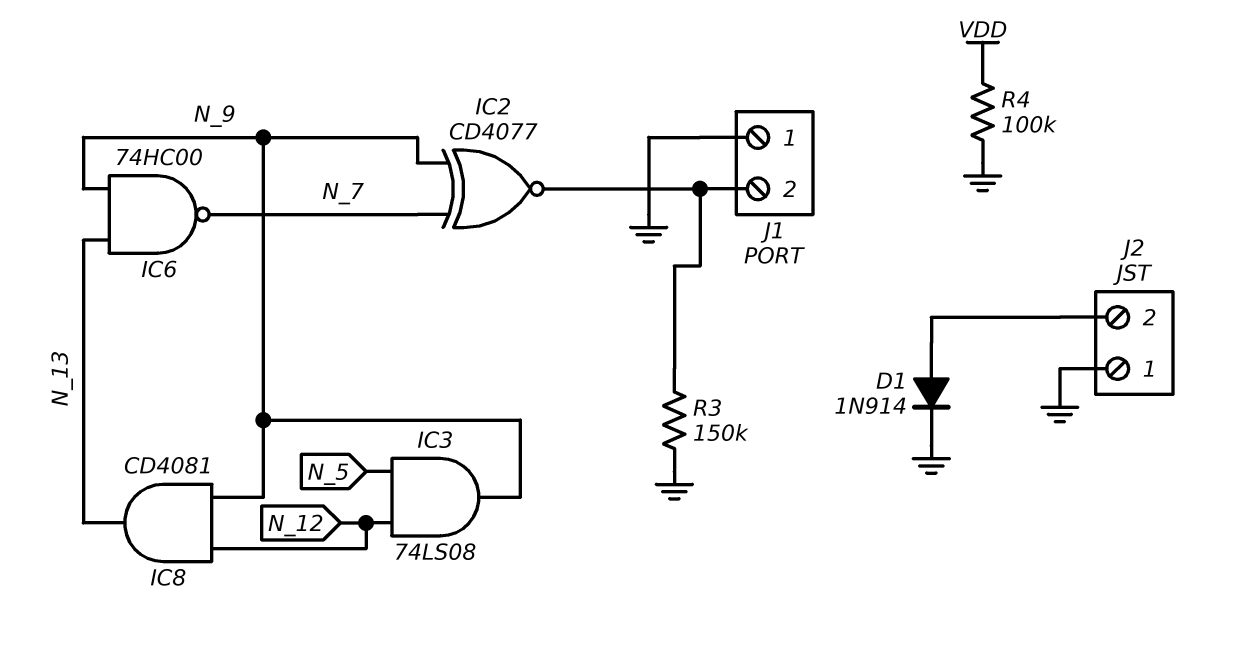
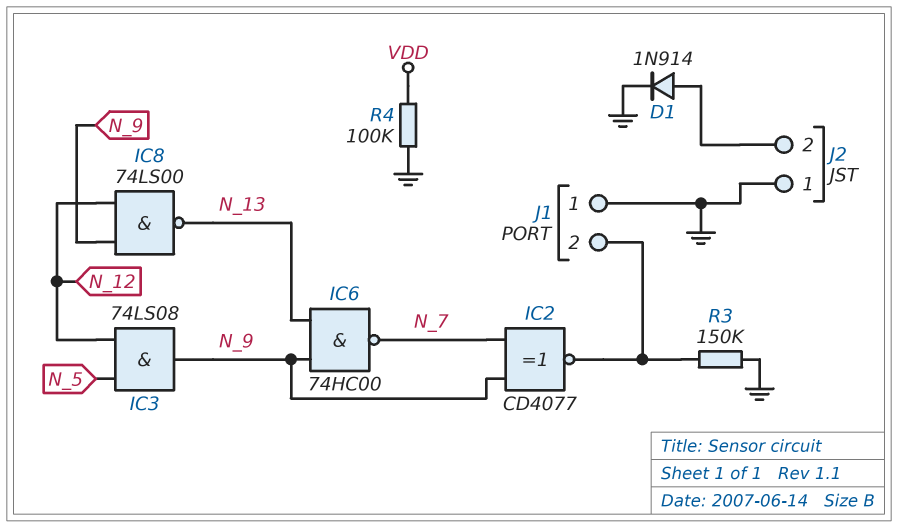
IC8: AND CD4081 (in N_9, in N_12, out N_13) -> NAND 74LS00 (in N_9, in N_12, out N_13)

